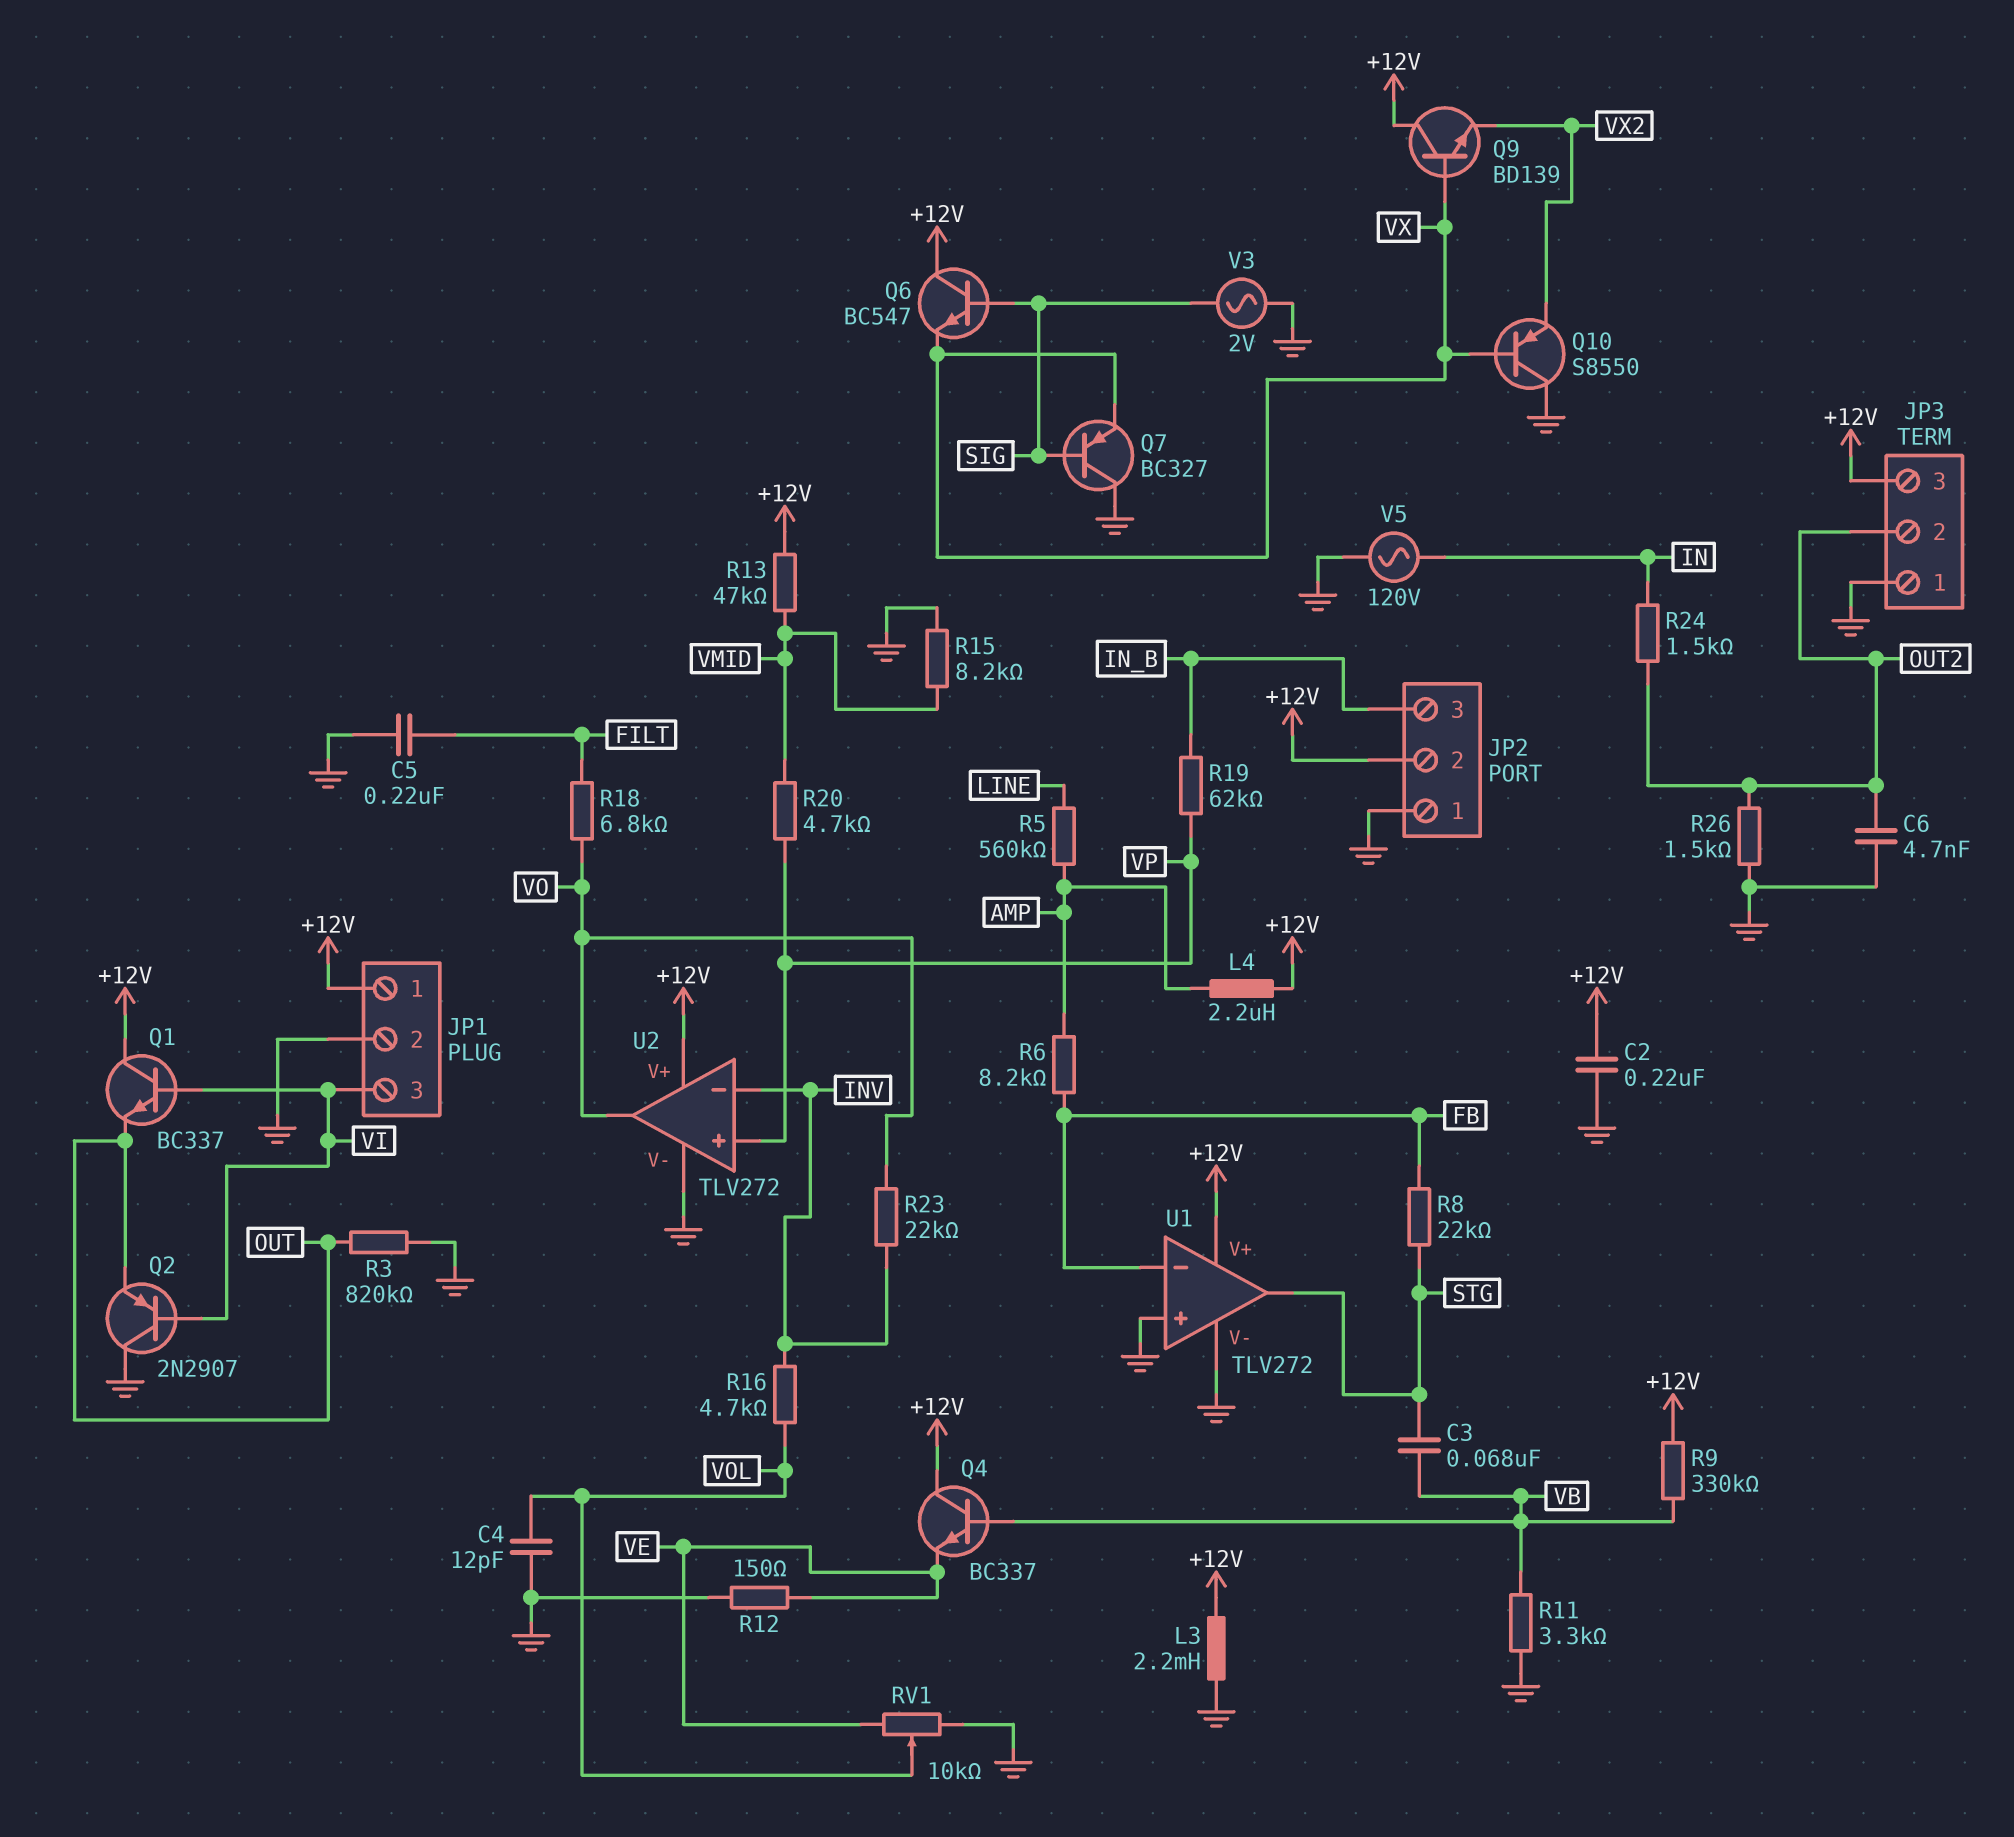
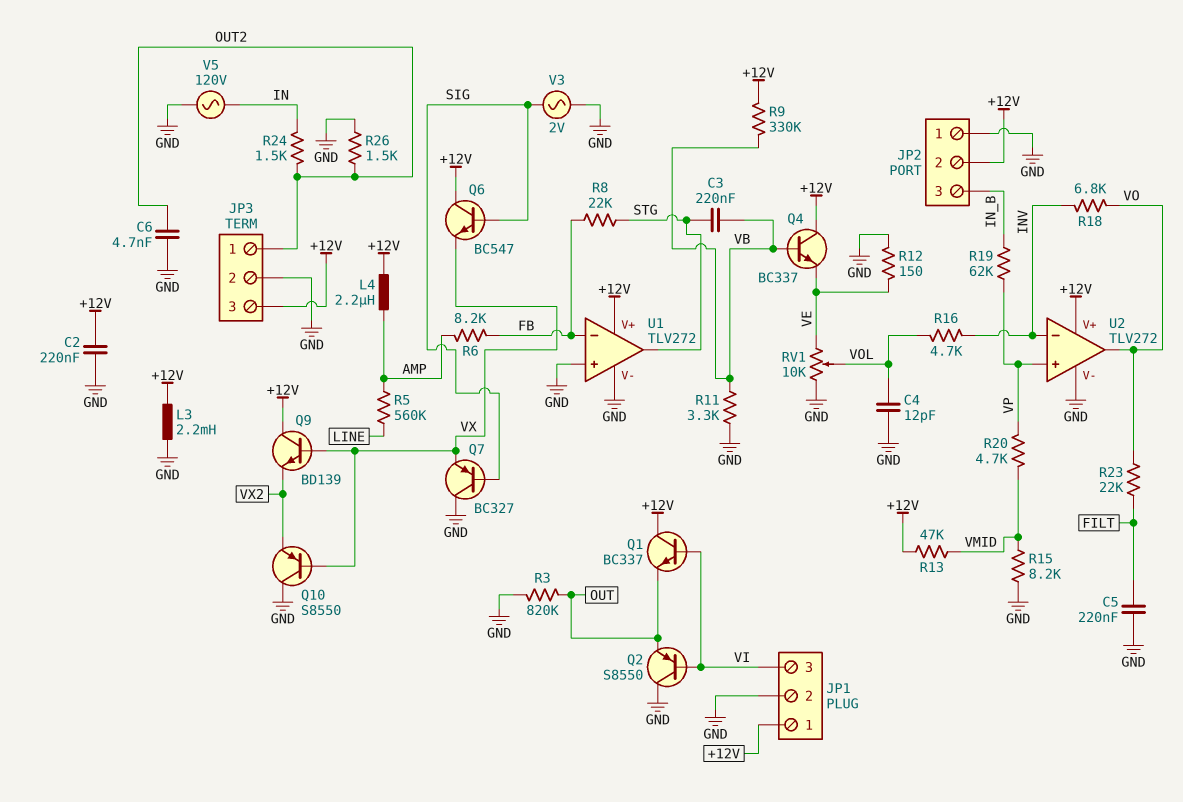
C3: 68nF (STG, VB) -> 220nF (STG, VB)
JP3 pin 1: GND -> OUT2
JP3 pin 2: OUT2 -> GND
Q2: PNP 2N2907 (B VI, C GND, E OUT) -> PNP S8550 (B VI, C GND, E OUT)
R18: 6.8k (FILT, VO) -> 6.8k (INV, VO)
R23: 22k (INV, VO) -> 22k (FILT, VO)

